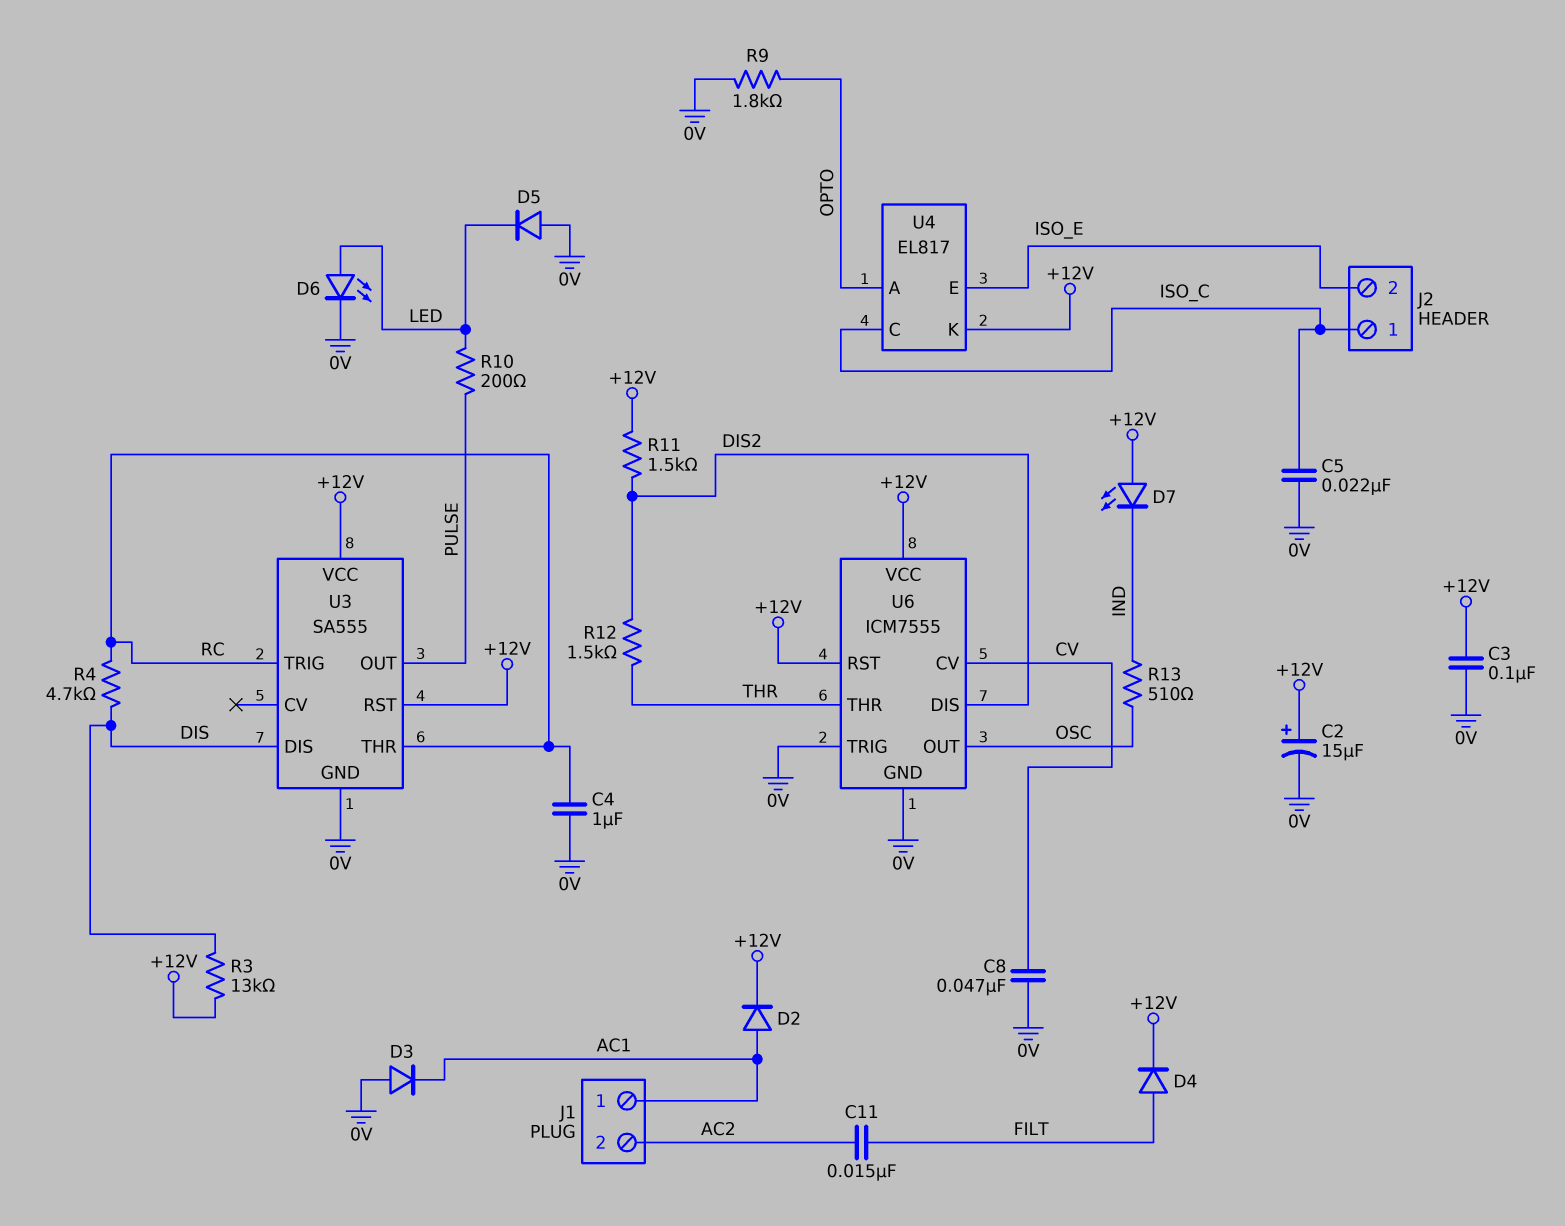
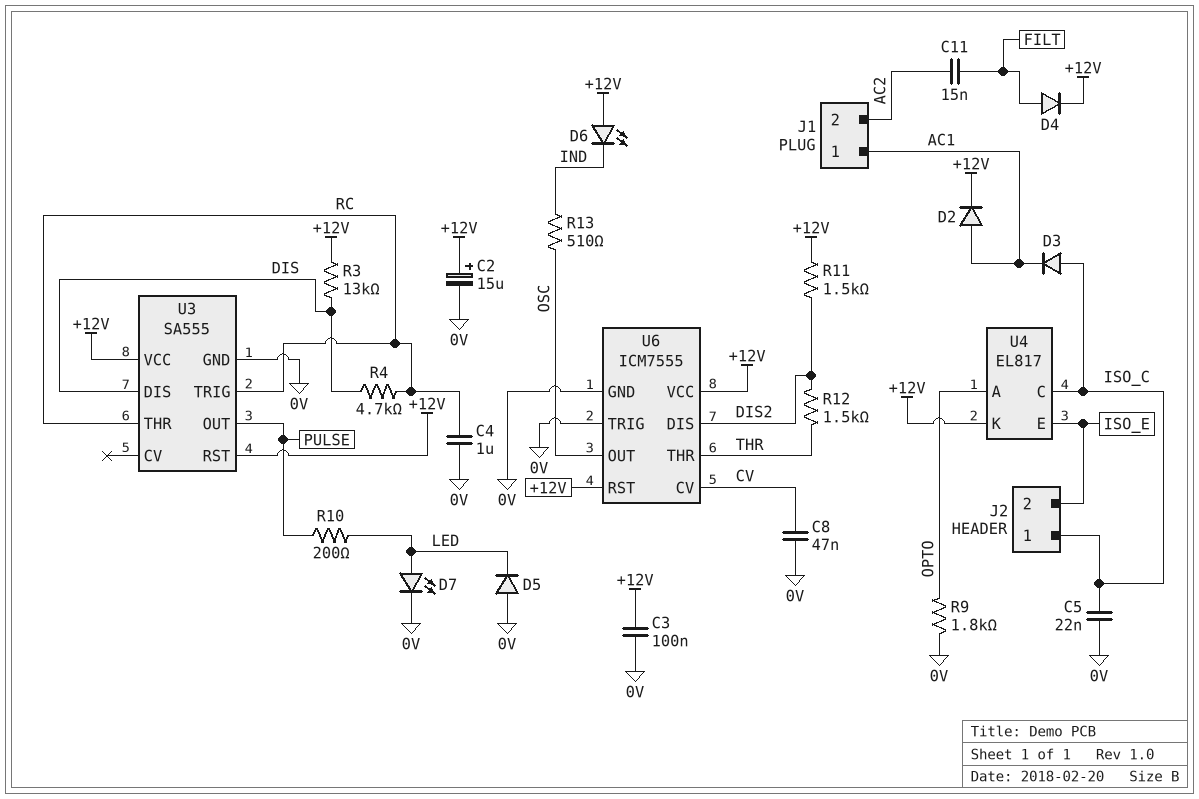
D3: diode (A 0V, K AC1) -> diode (A ISO_C, K AC1)
D6: LED (A LED, K 0V) -> LED (A +12V, K IND)
D7: LED (A +12V, K IND) -> LED (A LED, K 0V)

